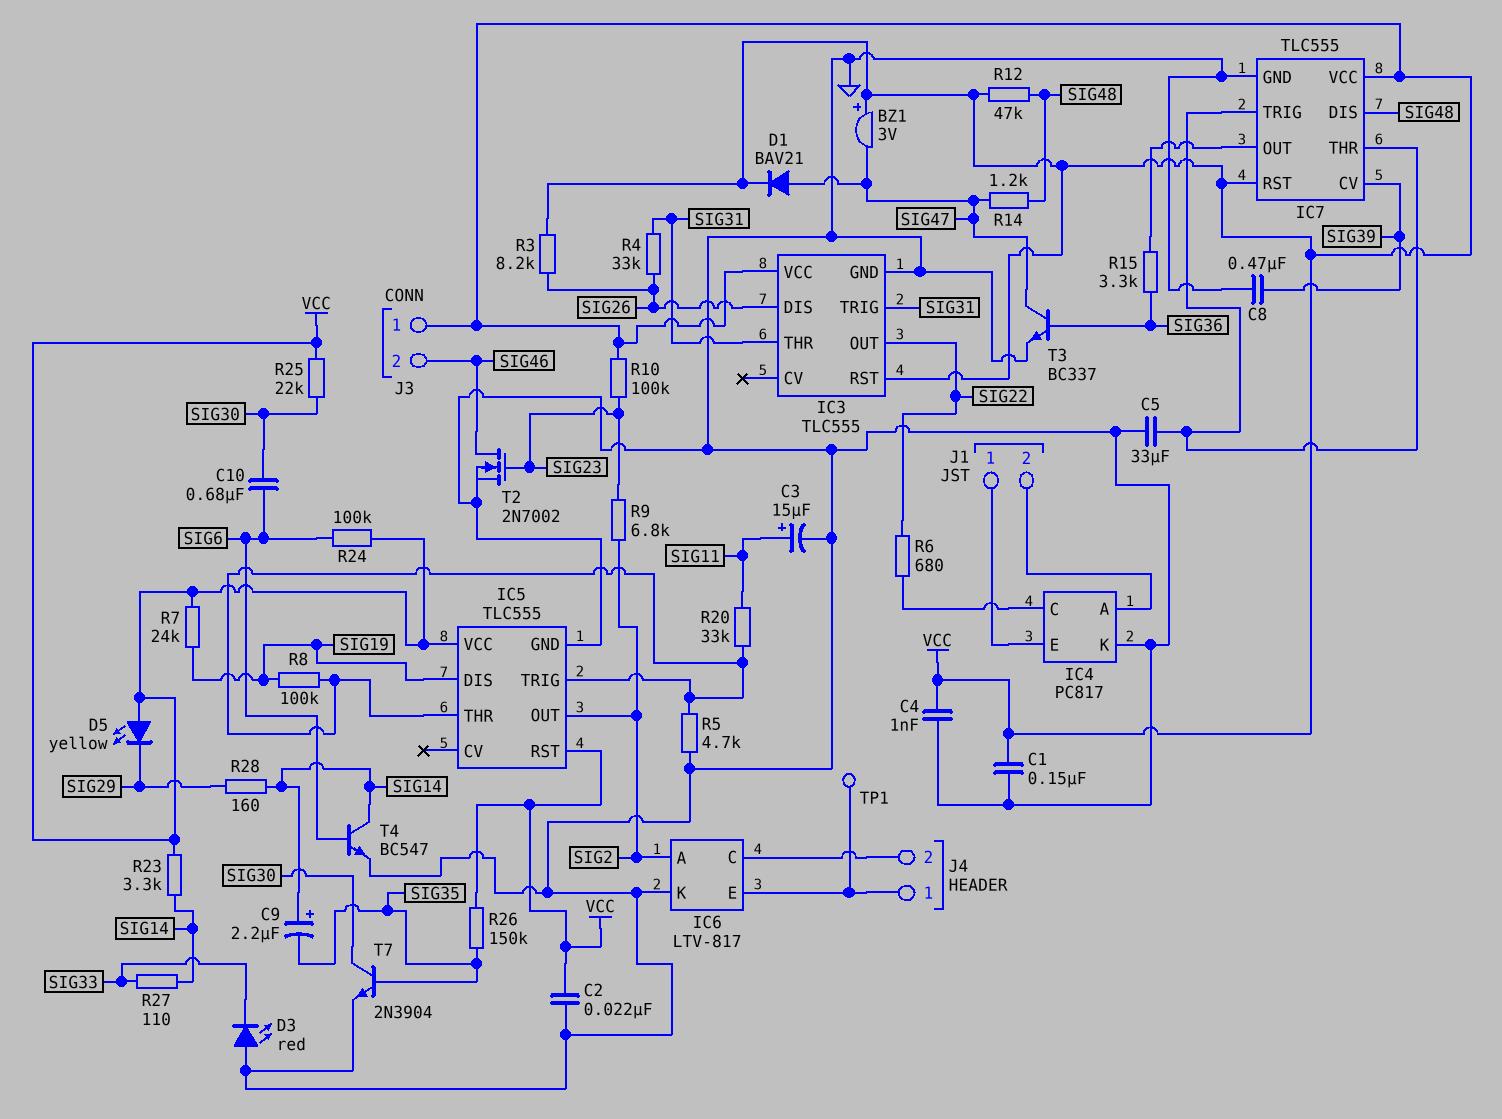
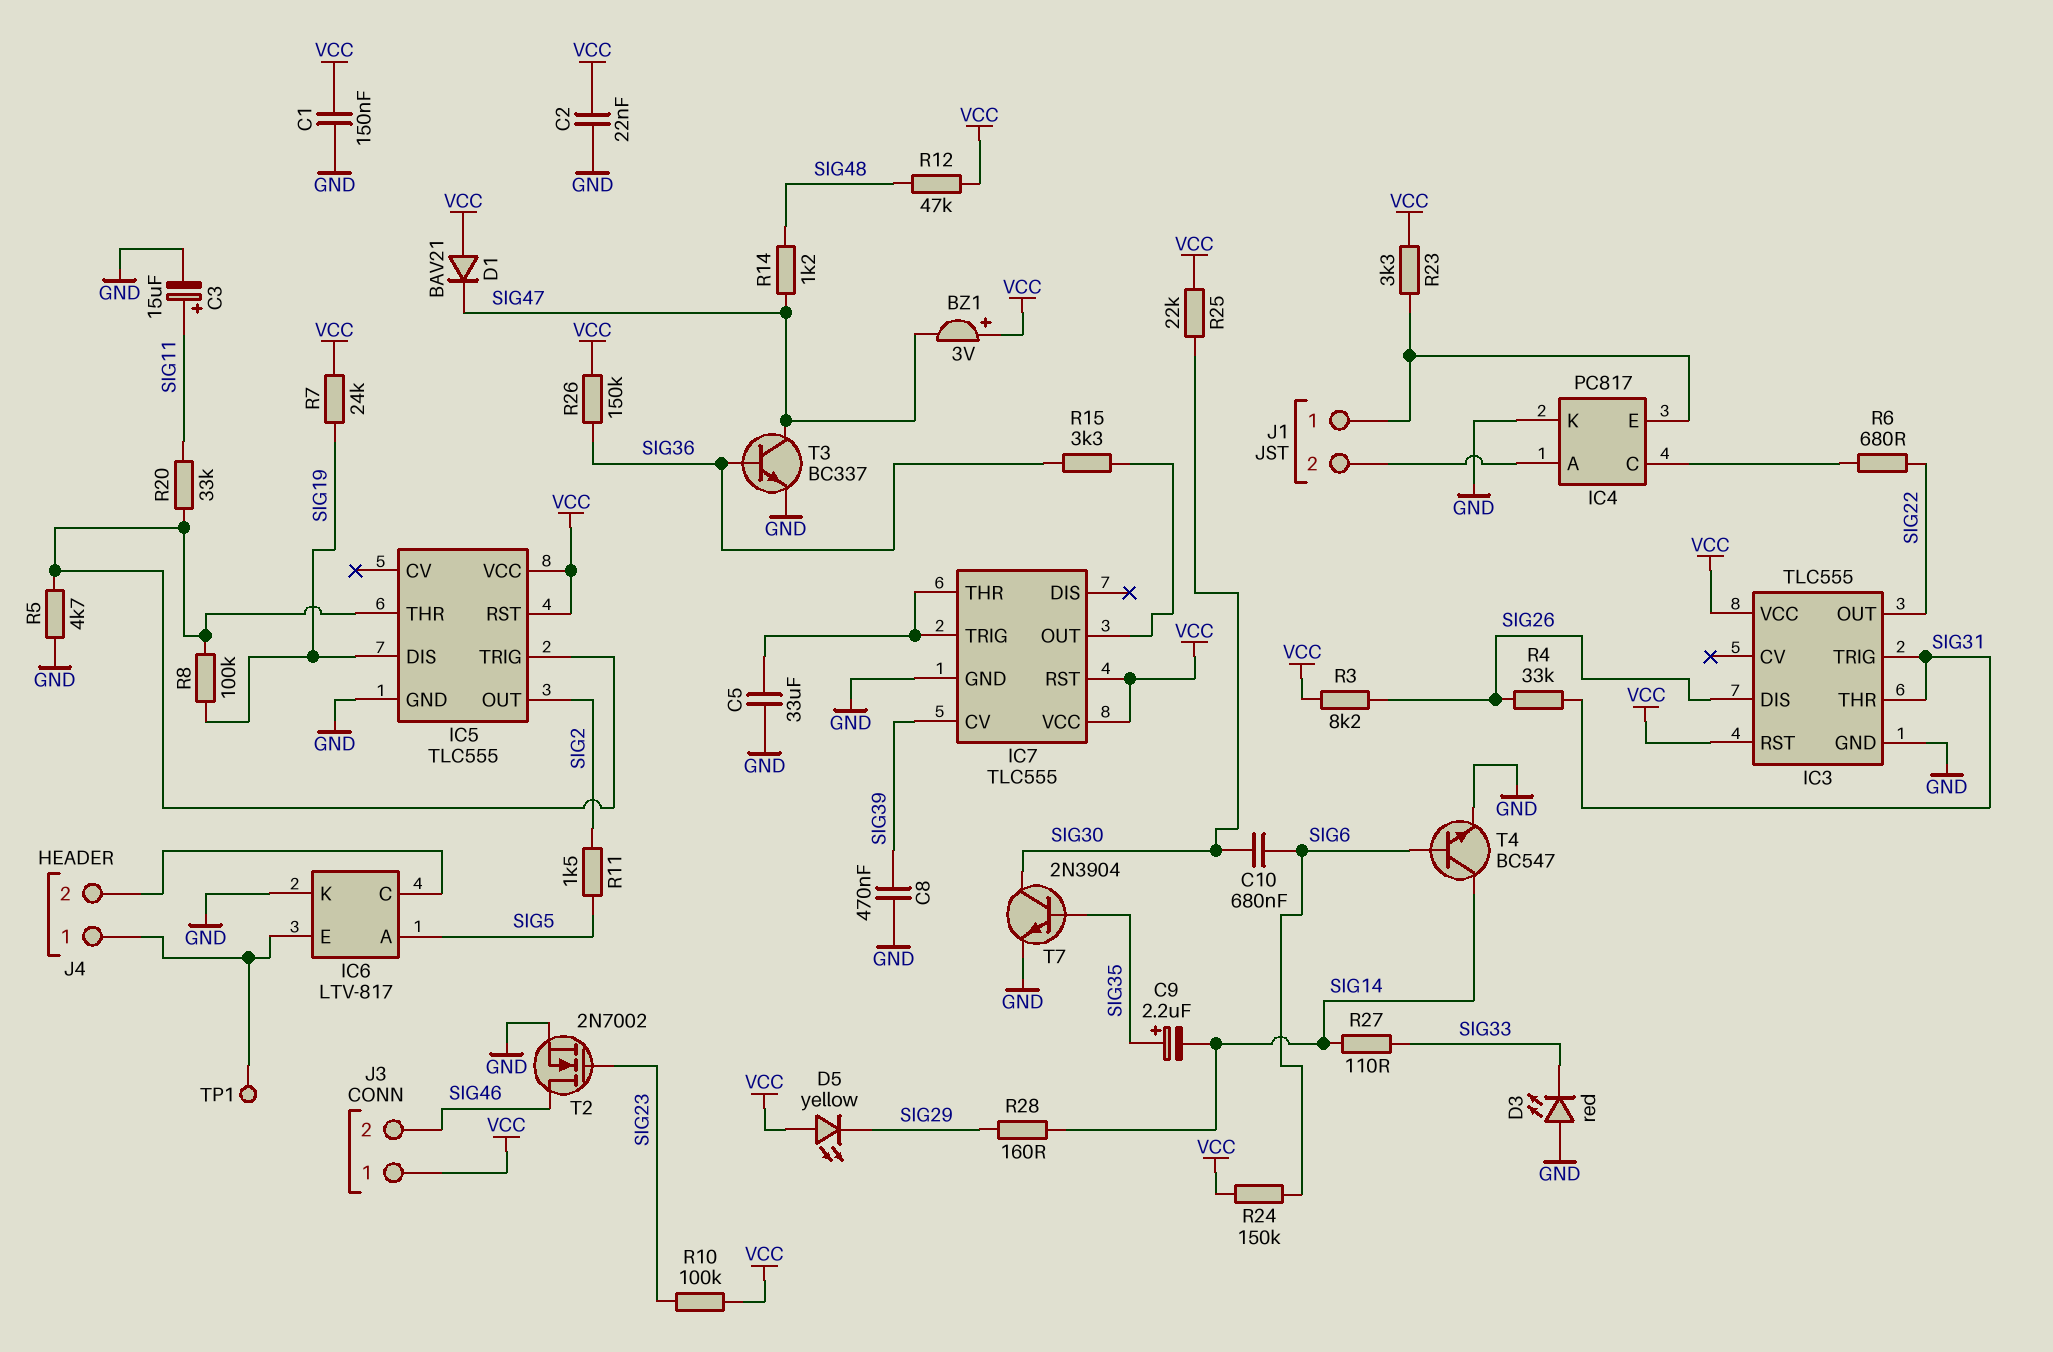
C4: 1nF (GND, VCC) -> none
C9: 2.2uF (plus SIG14, minus SIG35) -> 2.2uF (plus SIG35, minus SIG14)
D1: diode BAV21 (A SIG47, K VCC) -> diode BAV21 (A VCC, K SIG47)
IC6 pin A: SIG2 -> SIG5
IC7 pin DIS: SIG48 -> none
R9: 6.8k (SIG2, SIG23) -> none
R11: none -> 1.5k (SIG2, SIG5)
R23: 3.3k (SIG14, VCC) -> 3.3k (IC4/E, VCC)
R24: 100k (SIG6, VCC) -> 150k (SIG6, VCC)
R26: 150k (SIG35, VCC) -> 150k (SIG36, VCC)

